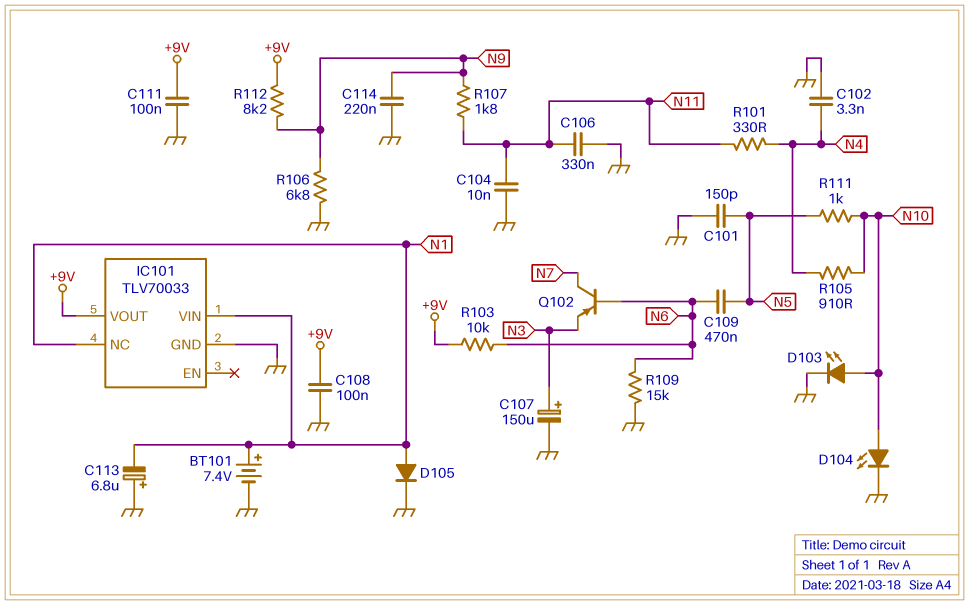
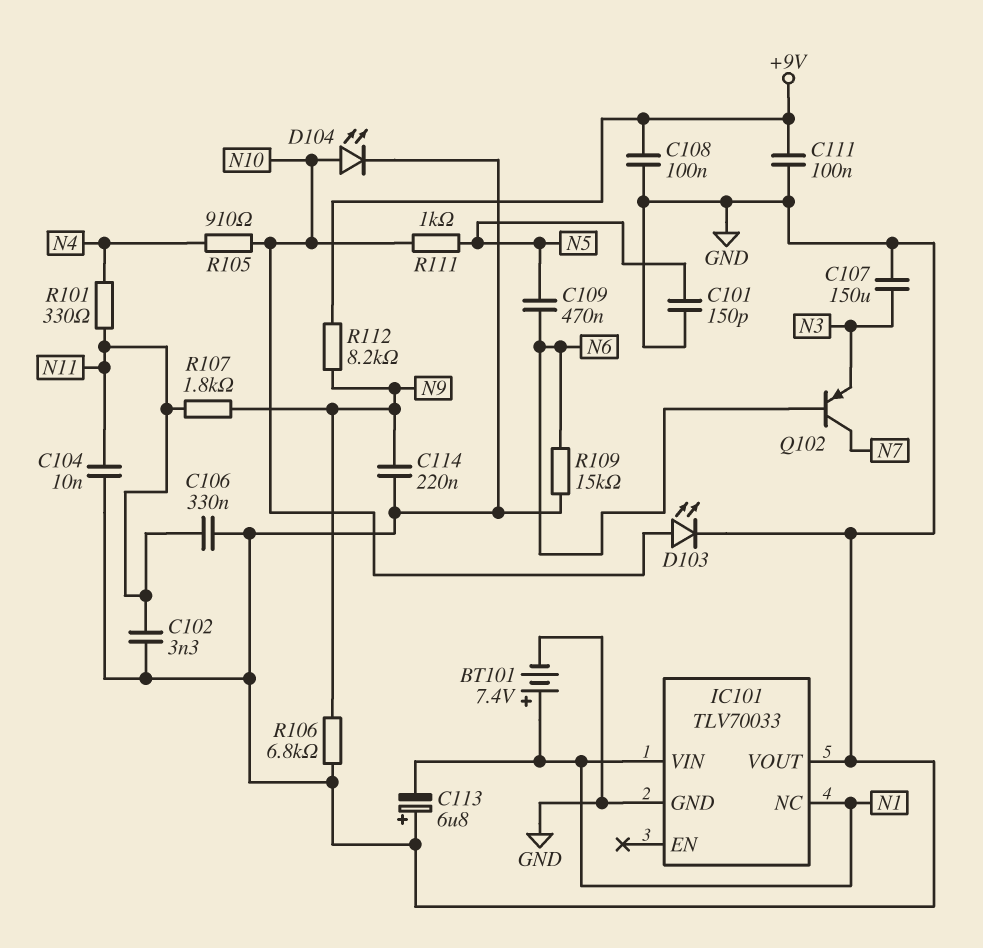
C102: 3.3nF (GND, N4) -> 3.3nF (GND, N11)
C107: 150uF (plus N3, minus GND) -> 150uF (GND, N3)
D105: diode (A N1, K GND) -> none
IC101 pin VOUT: +9V -> GND
R103: 10k (+9V, N6) -> none

